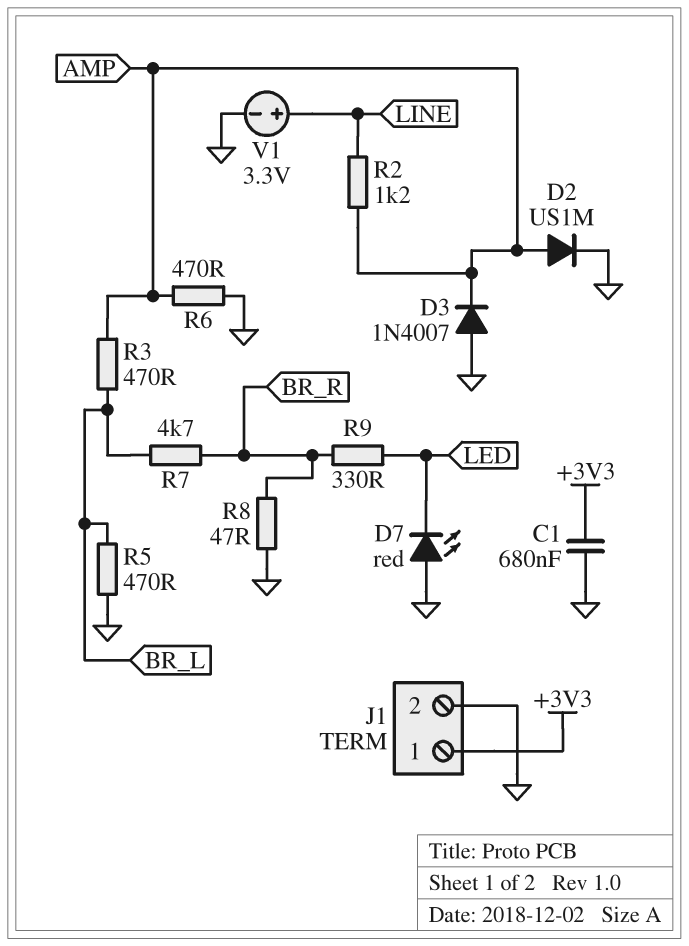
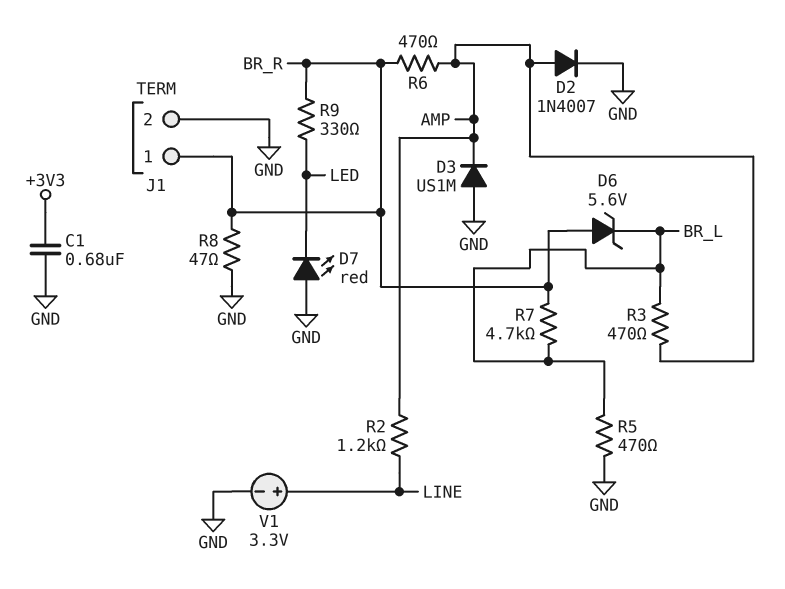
D2: diode US1M (A AMP, K GND) -> diode 1N4007 (A AMP, K GND)
D3: diode 1N4007 (A GND, K AMP) -> diode US1M (A GND, K AMP)
D6: none -> zener 5.6V (A BR_R, K BR_L)
J1 pin 1: +3V3 -> BR_R
R6: 470 (AMP, GND) -> 470 (AMP, BR_R)

